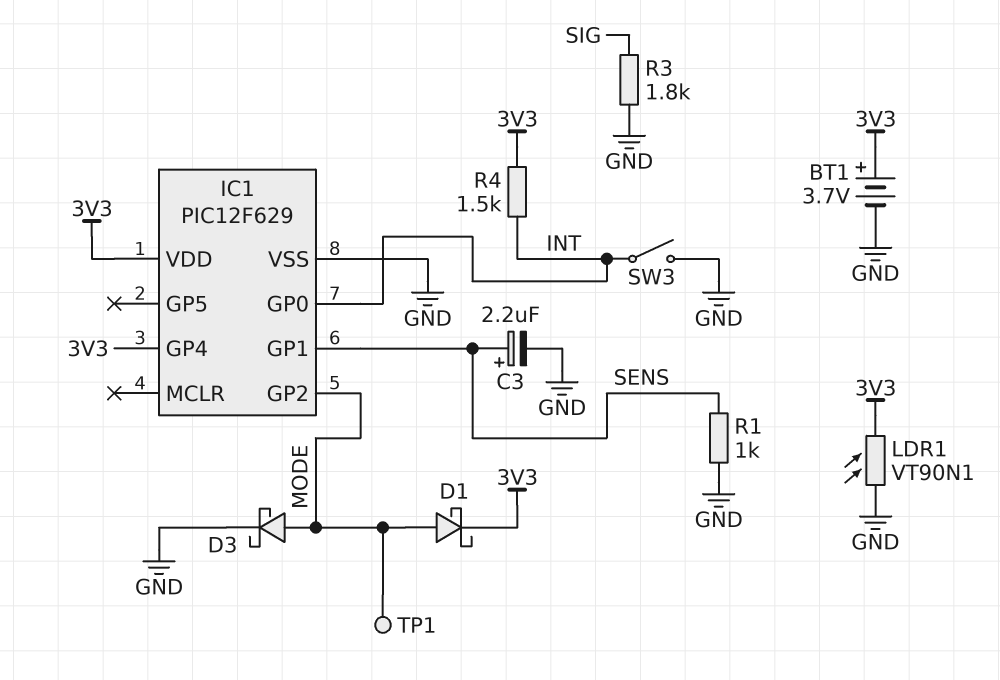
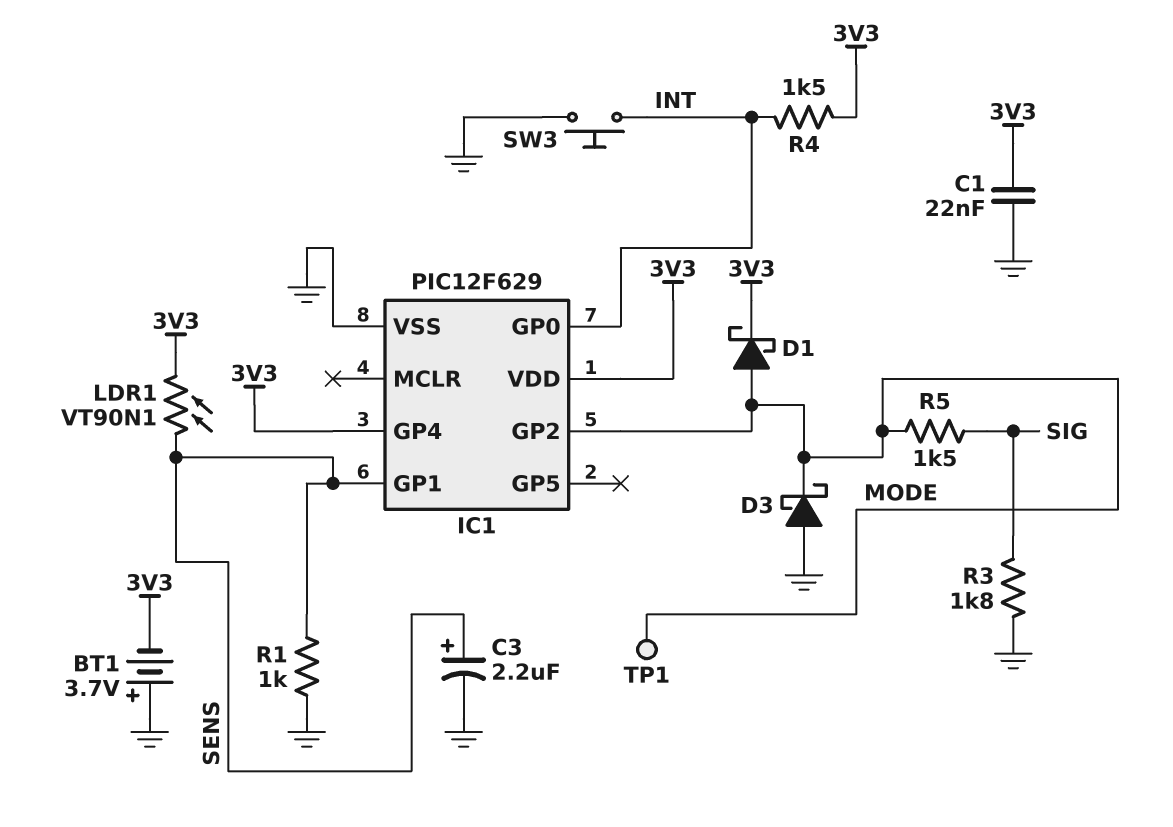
BT1: 3.7V (plus 3V3, minus GND) -> 3.7V (plus GND, minus 3V3)
C1: none -> 22nF (3V3, GND)
D3: schottky (A MODE, K GND) -> schottky (A GND, K MODE)
LDR1: VT90N1 (3V3, GND) -> VT90N1 (3V3, SENS)
R5: none -> 1.5k (MODE, SIG)
SW3: switch (GND, INT) -> button (GND, INT)

